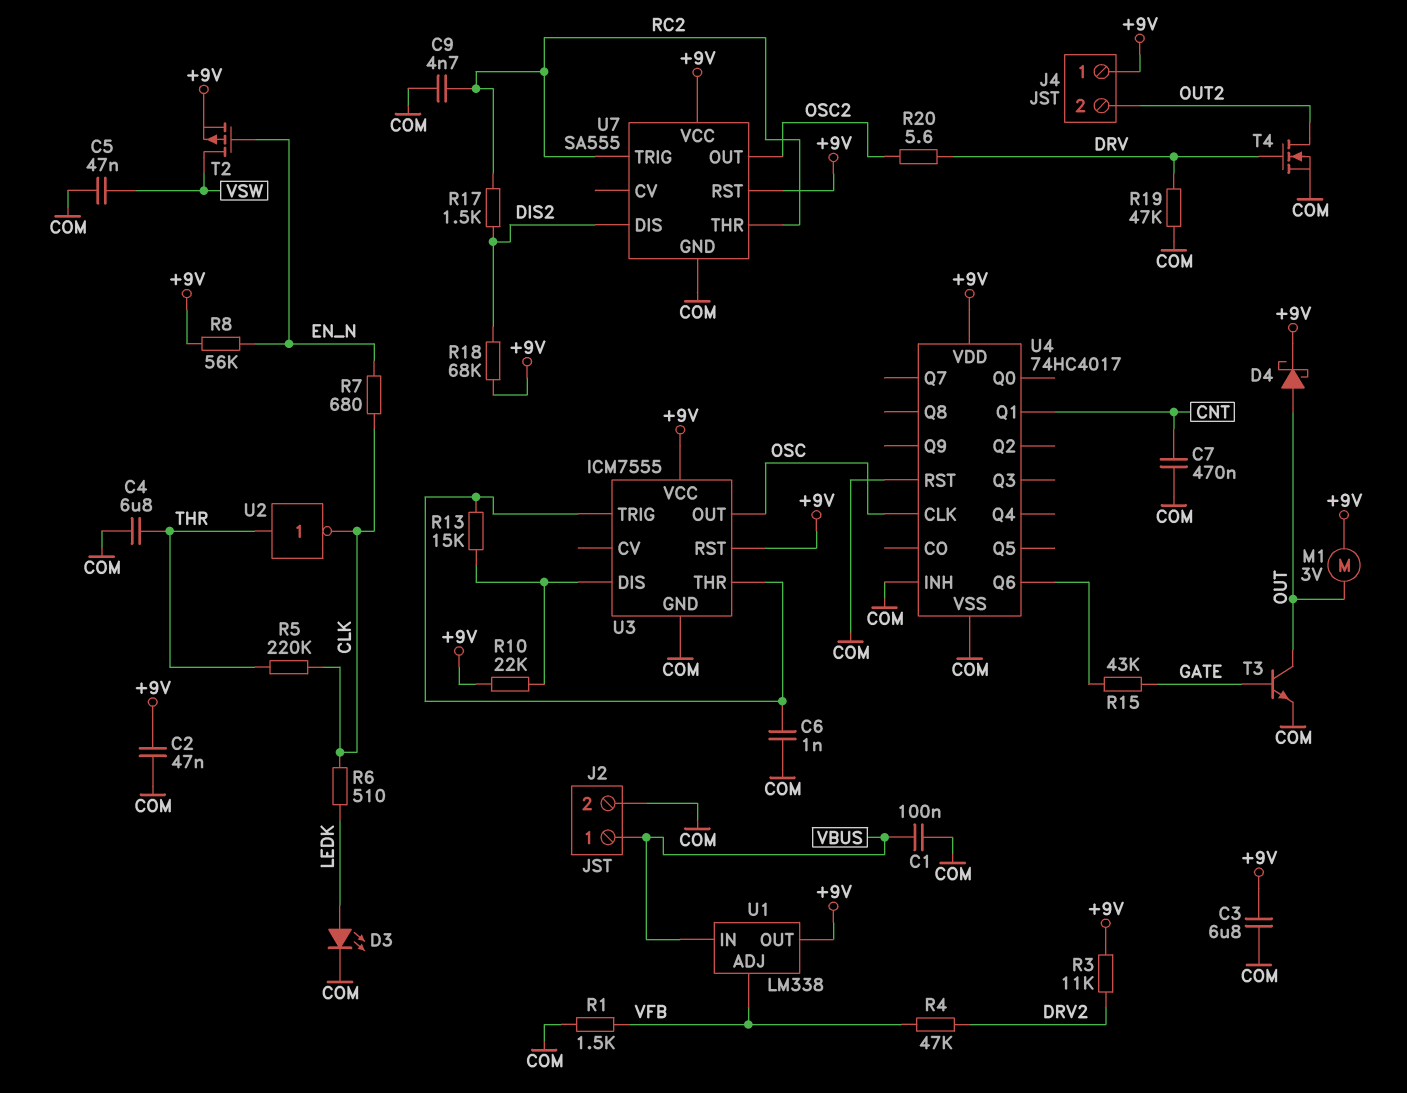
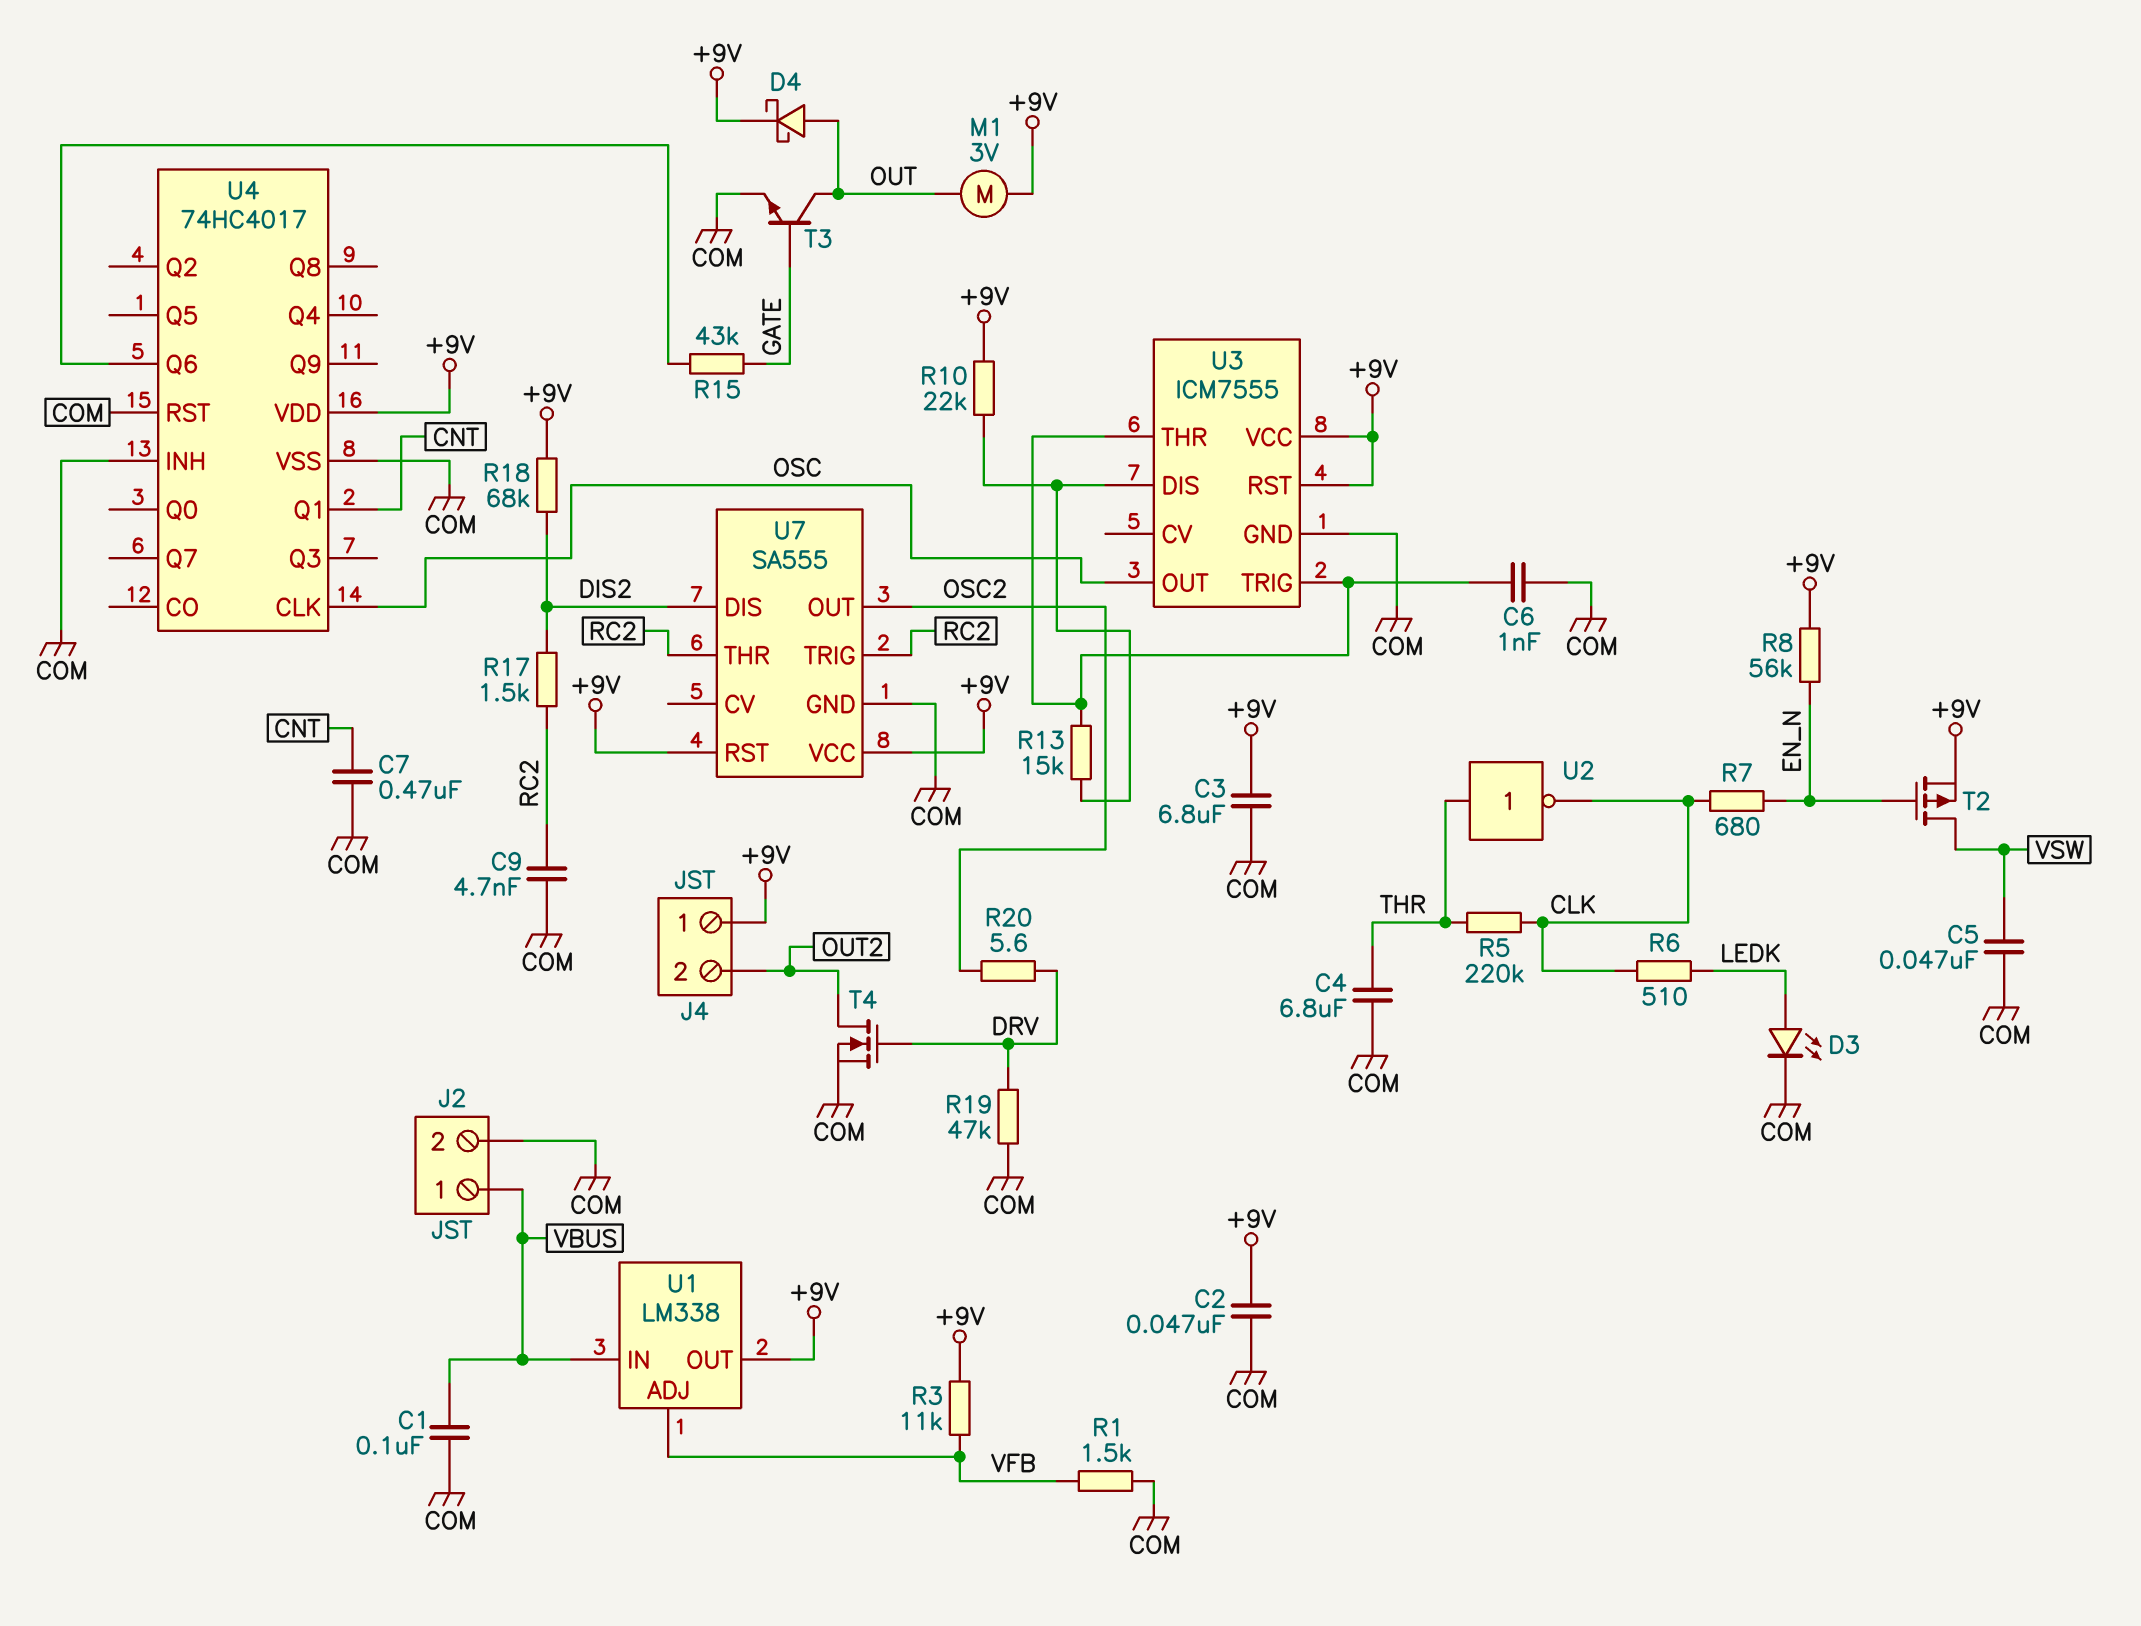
R3: 11k (+9V, DRV2) -> 11k (+9V, VFB)
R4: 47k (DRV2, VFB) -> none

